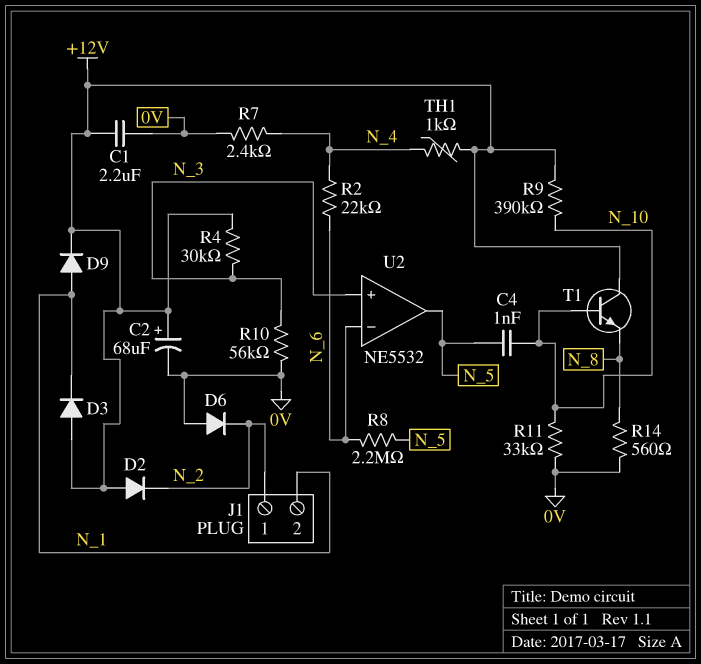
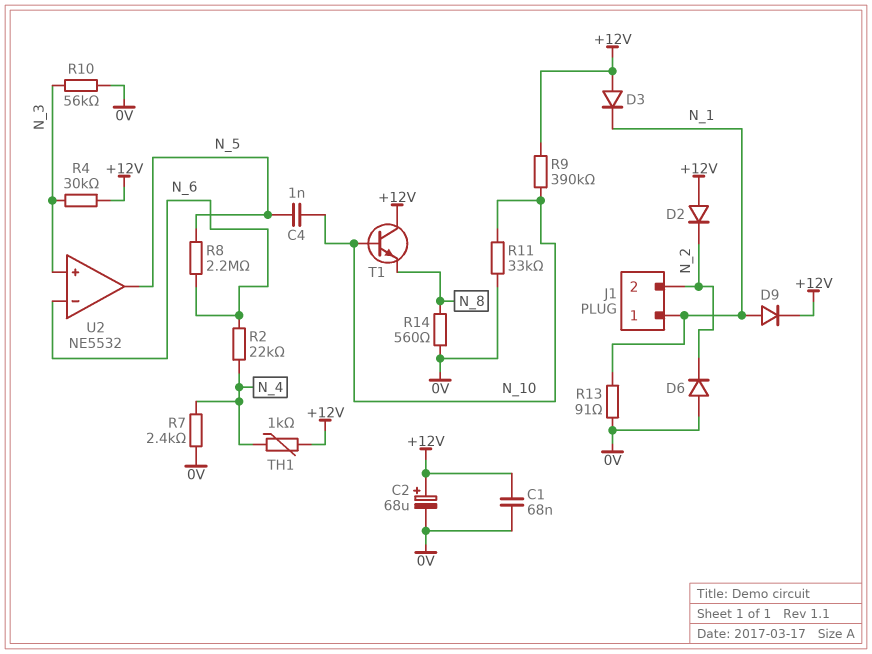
C1: 2.2uF (+12V, 0V) -> 68nF (+12V, 0V)
J1 pin 1: N_2 -> N_1
J1 pin 2: N_1 -> N_2
R13: none -> 91 (0V, N_1)

